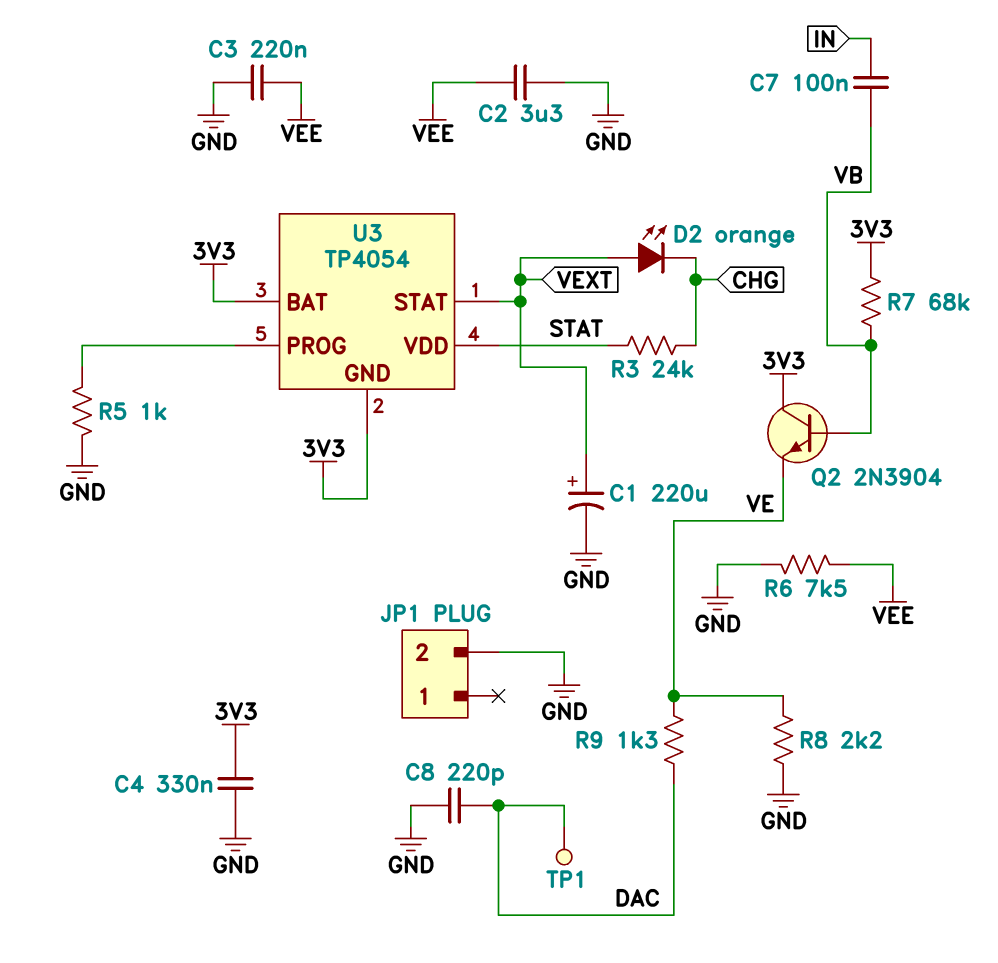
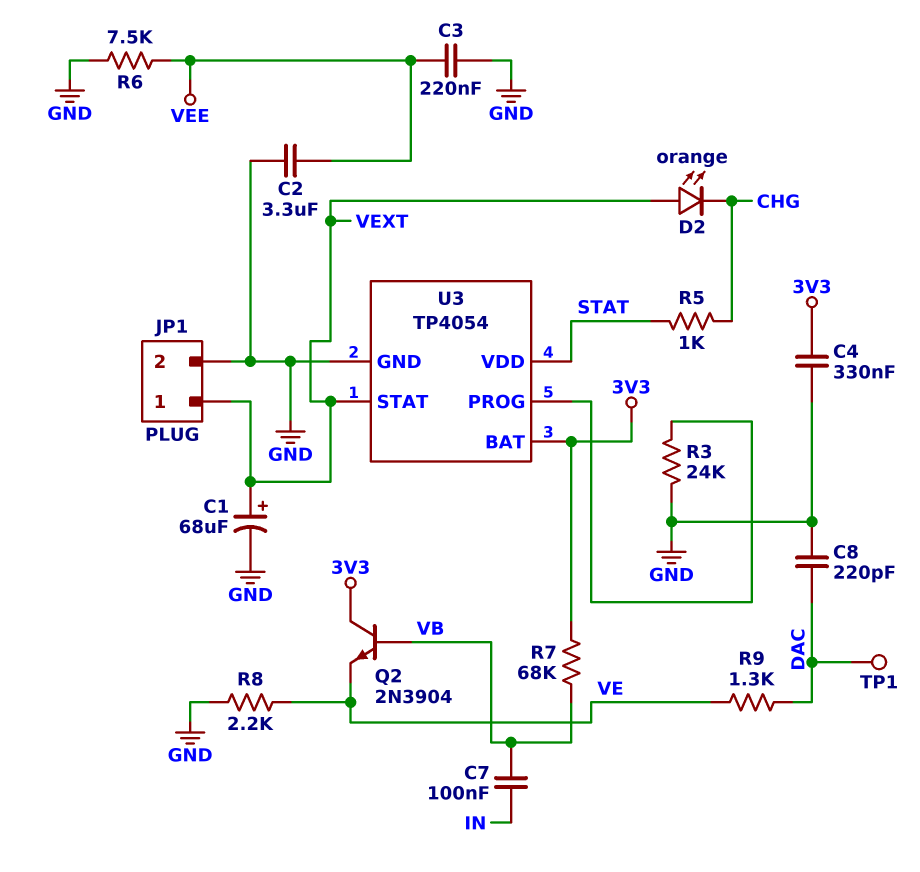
C1: 220uF (plus VEXT, minus GND) -> 68uF (plus VEXT, minus GND)
JP1 pin 1: none -> VEXT
R3: 24k (CHG, STAT) -> 24k (GND, U3/PROG)
R5: 1k (GND, U3/PROG) -> 1k (CHG, STAT)
U3 pin GND: 3V3 -> GND

